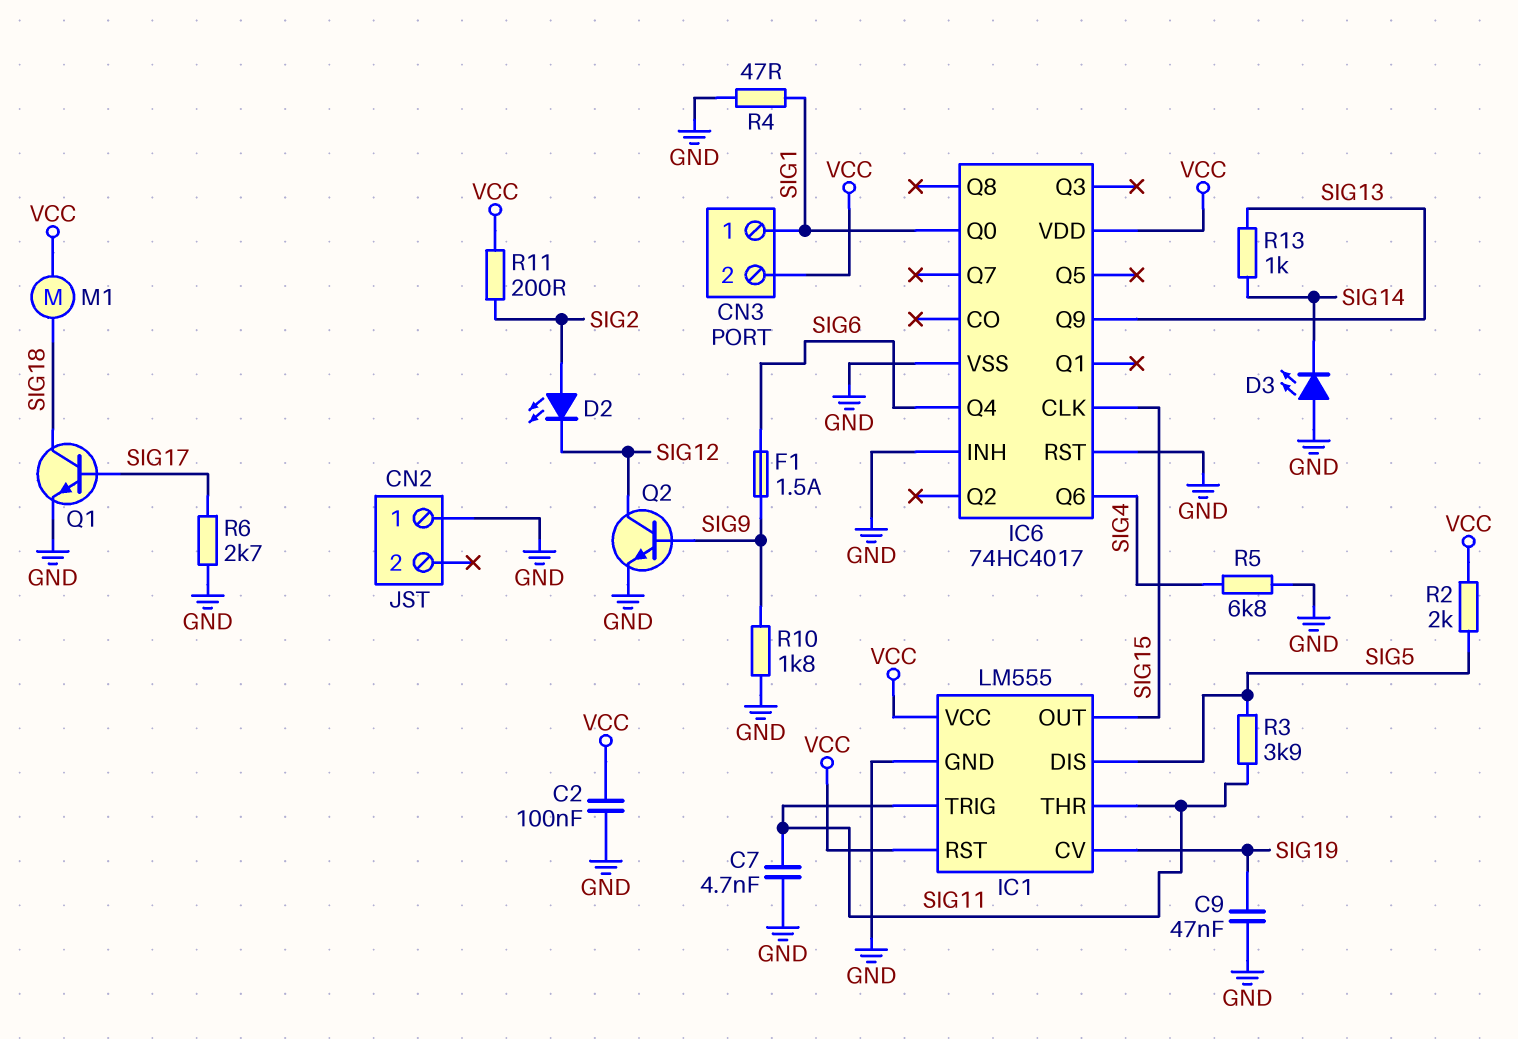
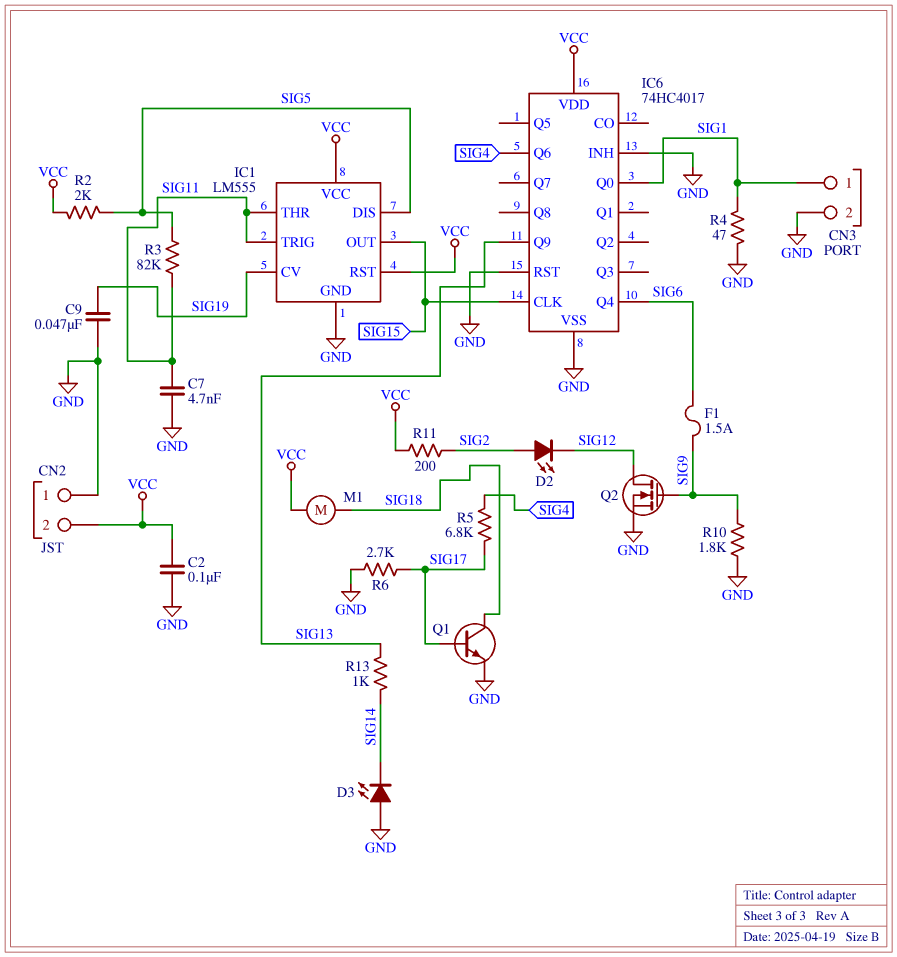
CN2 pin 2: none -> VCC
CN3 pin 2: VCC -> GND
Q2: NPN (B SIG9, C SIG12, E GND) -> NMOS (G SIG9, D SIG12, S GND)
R3: 3.9k (SIG5, SIG11) -> 82k (SIG5, SIG11)
R5: 6.8k (GND, SIG4) -> 6.8k (SIG4, SIG17)

